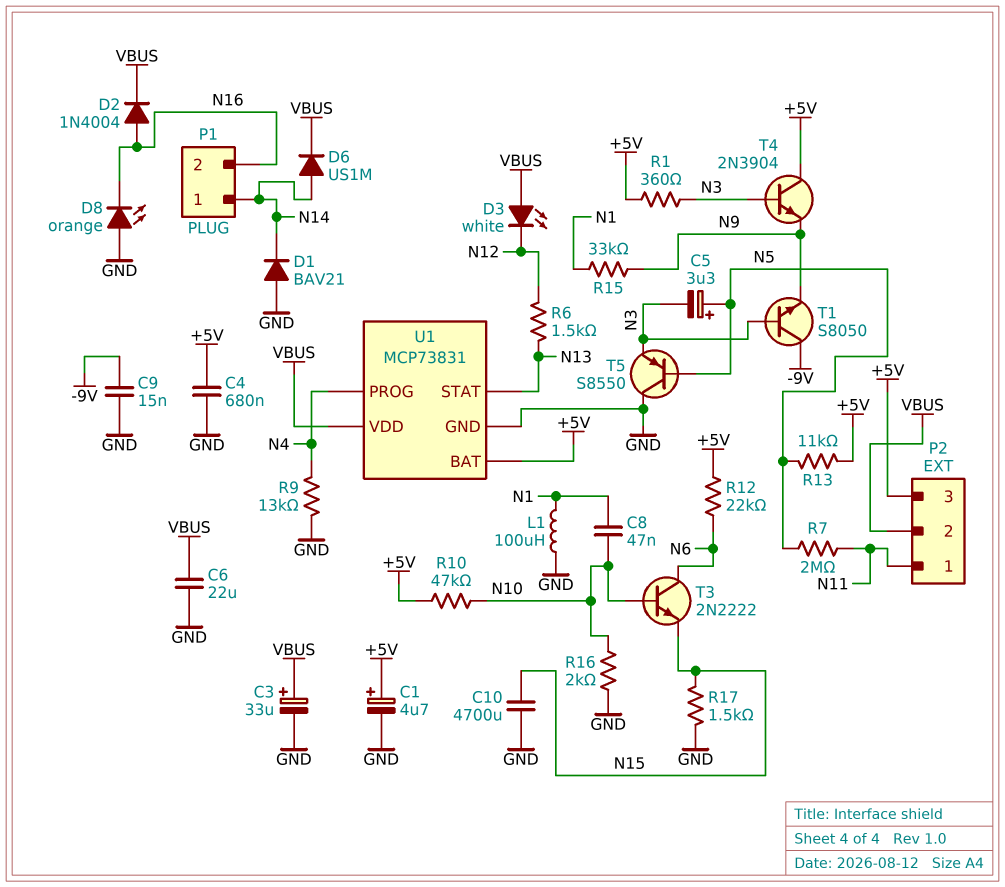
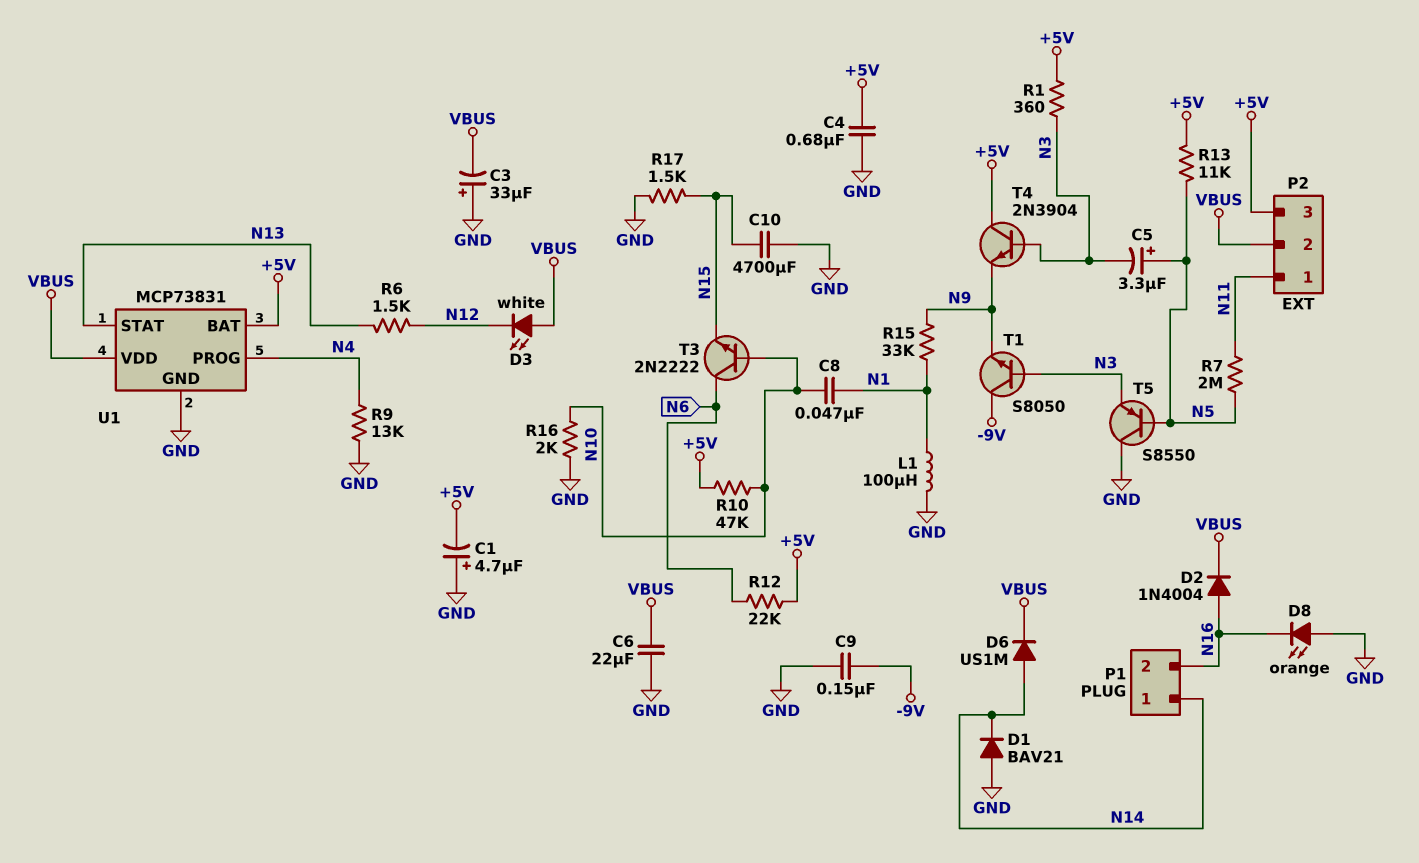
C1: 4.7uF (plus +5V, minus GND) -> 4.7uF (plus GND, minus +5V)
C3: 33uF (plus VBUS, minus GND) -> 33uF (plus GND, minus VBUS)
C9: 15nF (-9V, GND) -> 150nF (-9V, GND)

